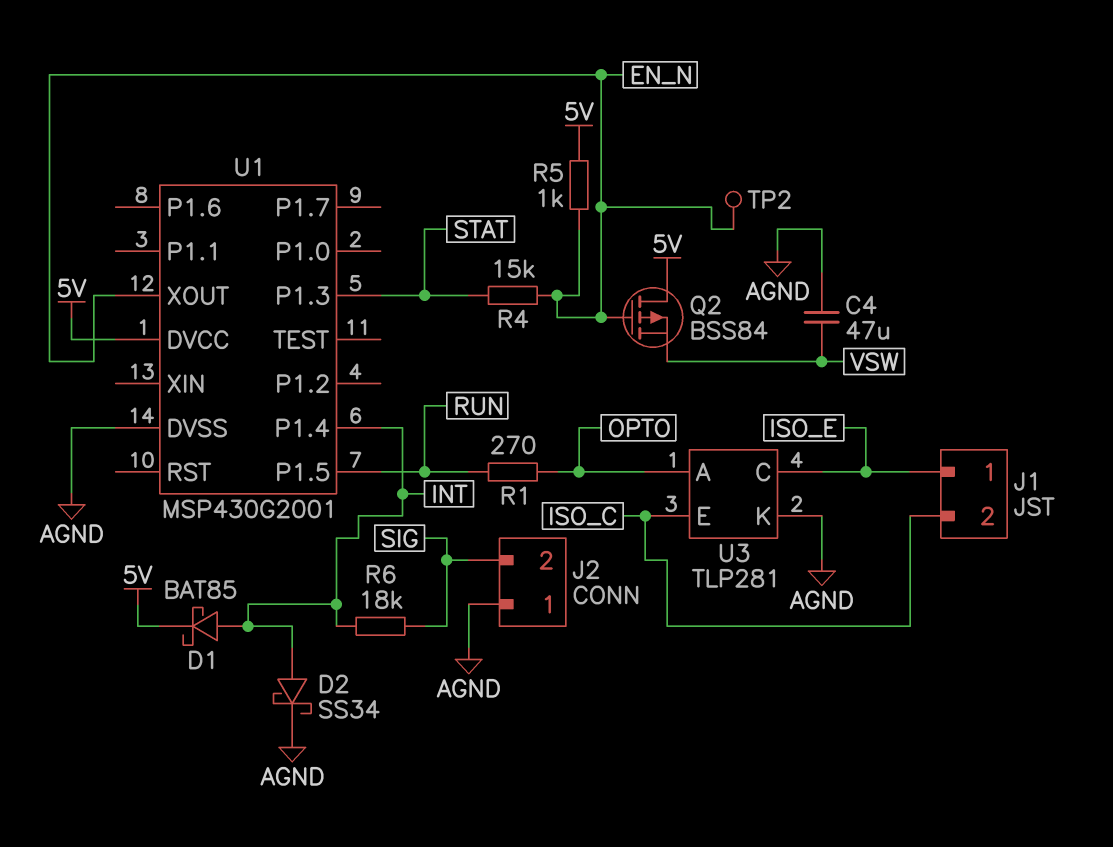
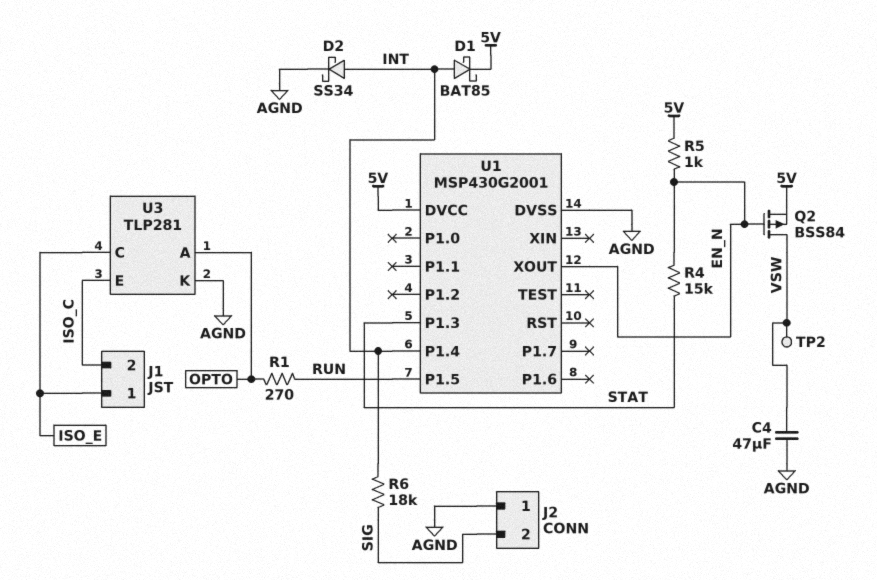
Q2: PMOS BSS84 (G EN_N, D 5V, S VSW) -> PMOS BSS84 (G EN_N, D VSW, S 5V)
TP2: test point (EN_N) -> test point (VSW)

